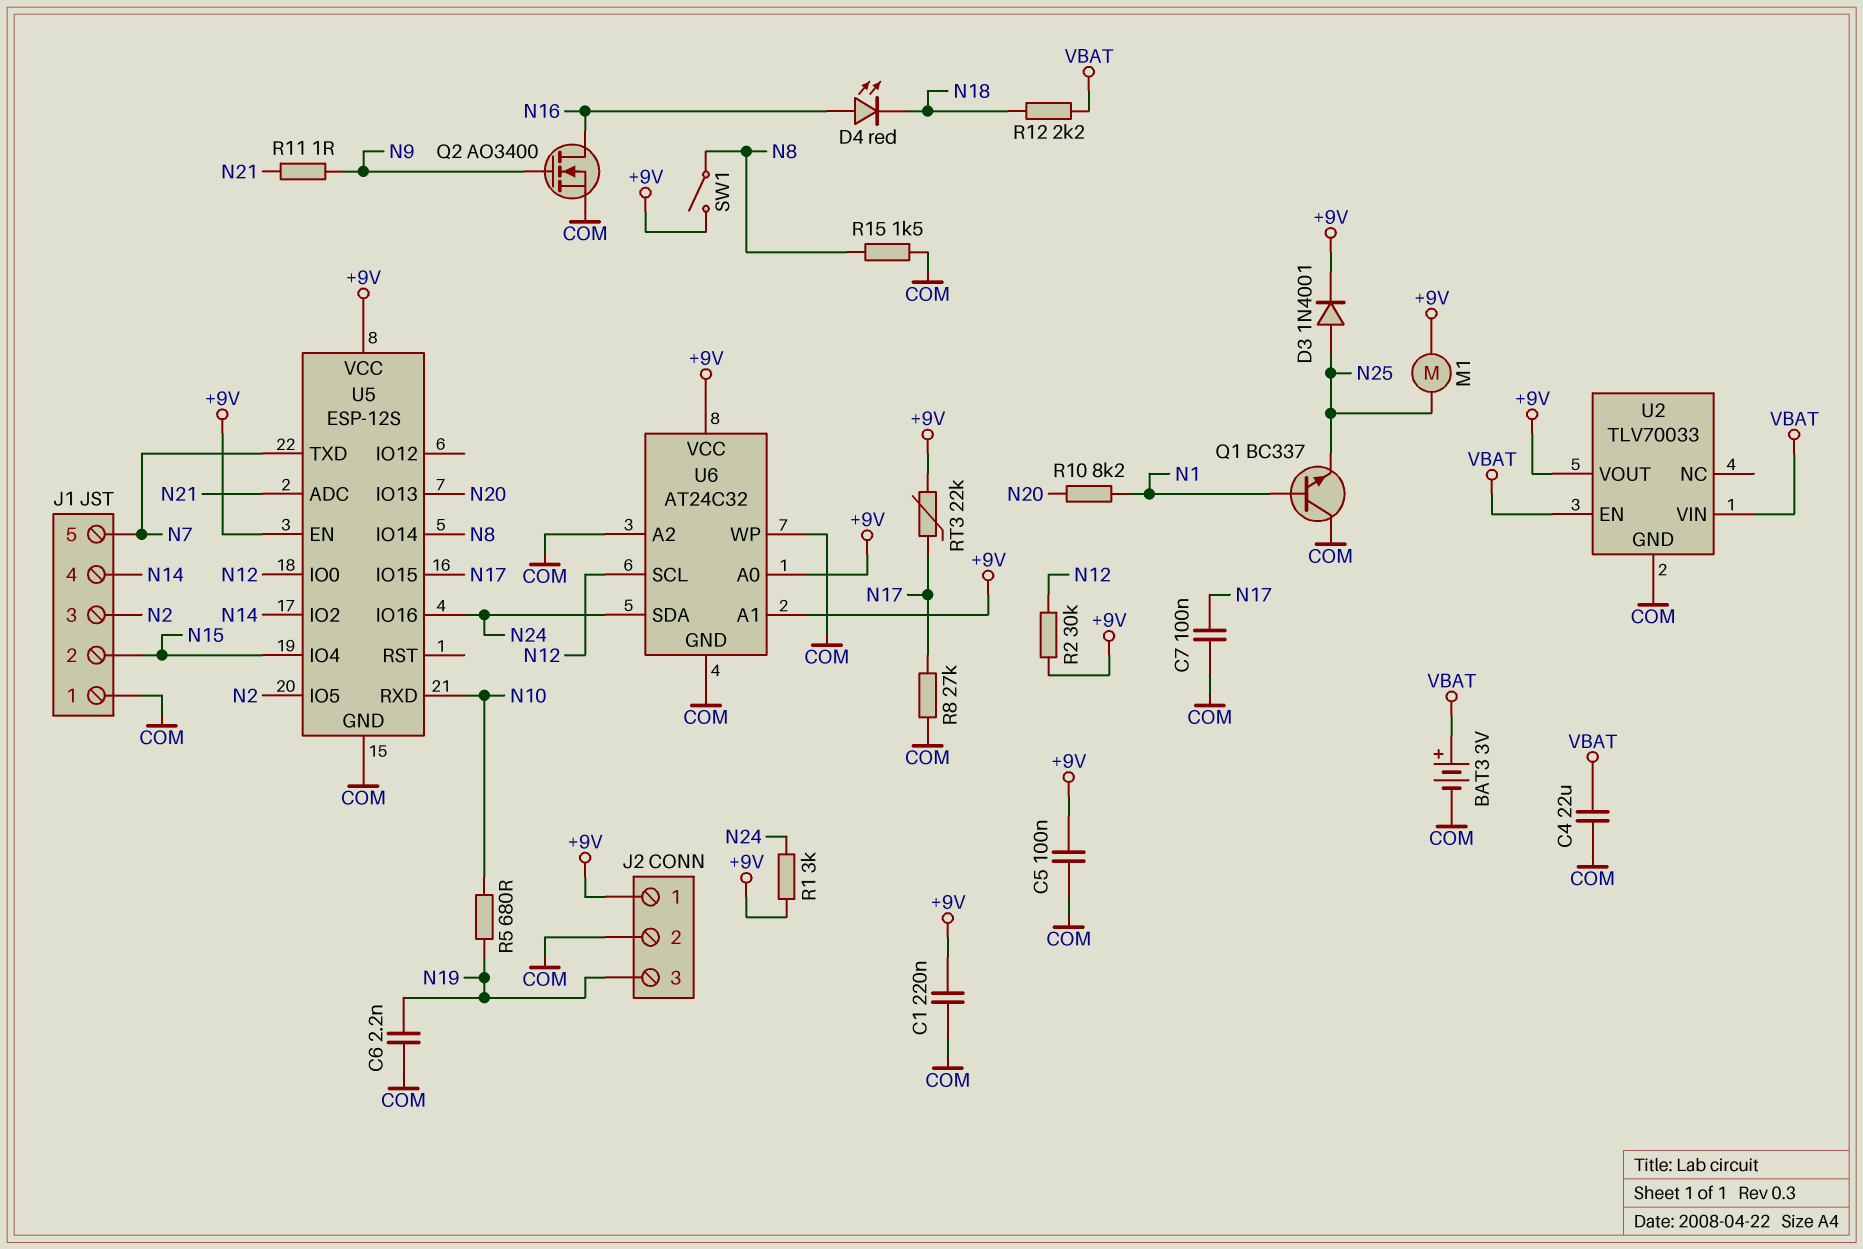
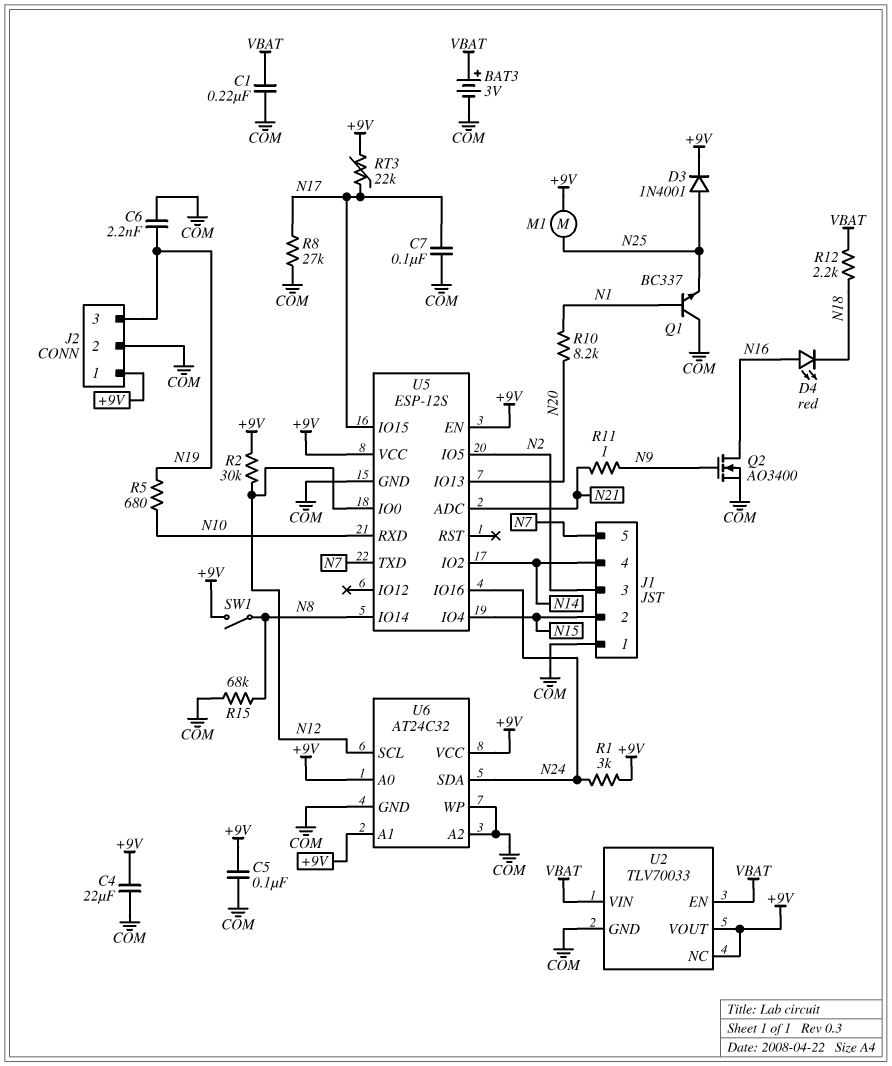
C1: 220nF (+9V, COM) -> 220nF (COM, VBAT)
C4: 22uF (COM, VBAT) -> 22uF (+9V, COM)
R15: 1.5k (COM, N8) -> 68k (COM, N8)
U2 pin NC: none -> +9V

